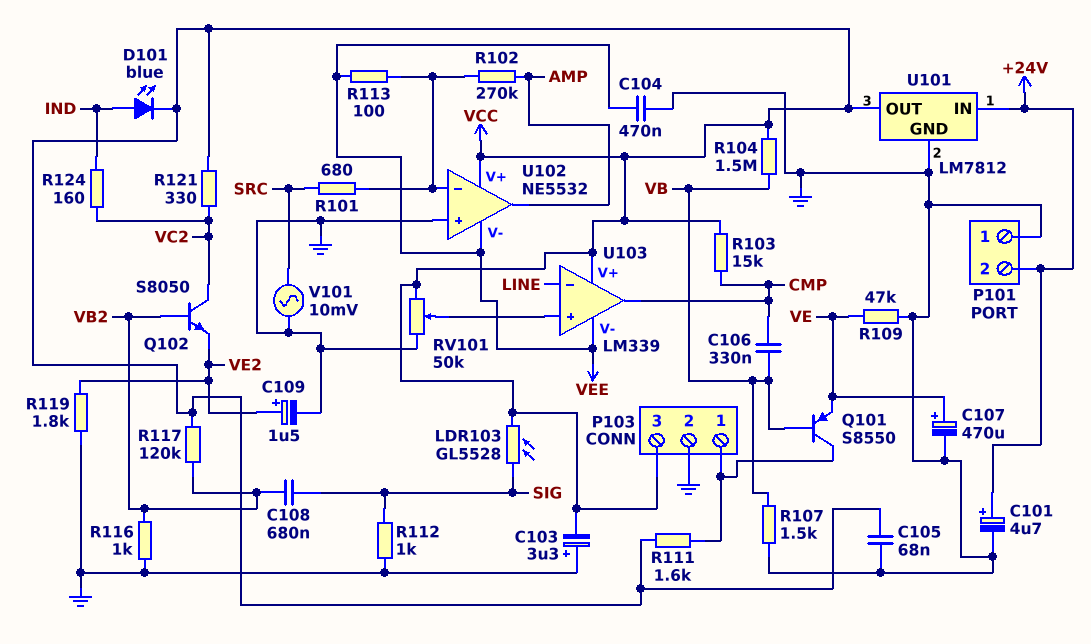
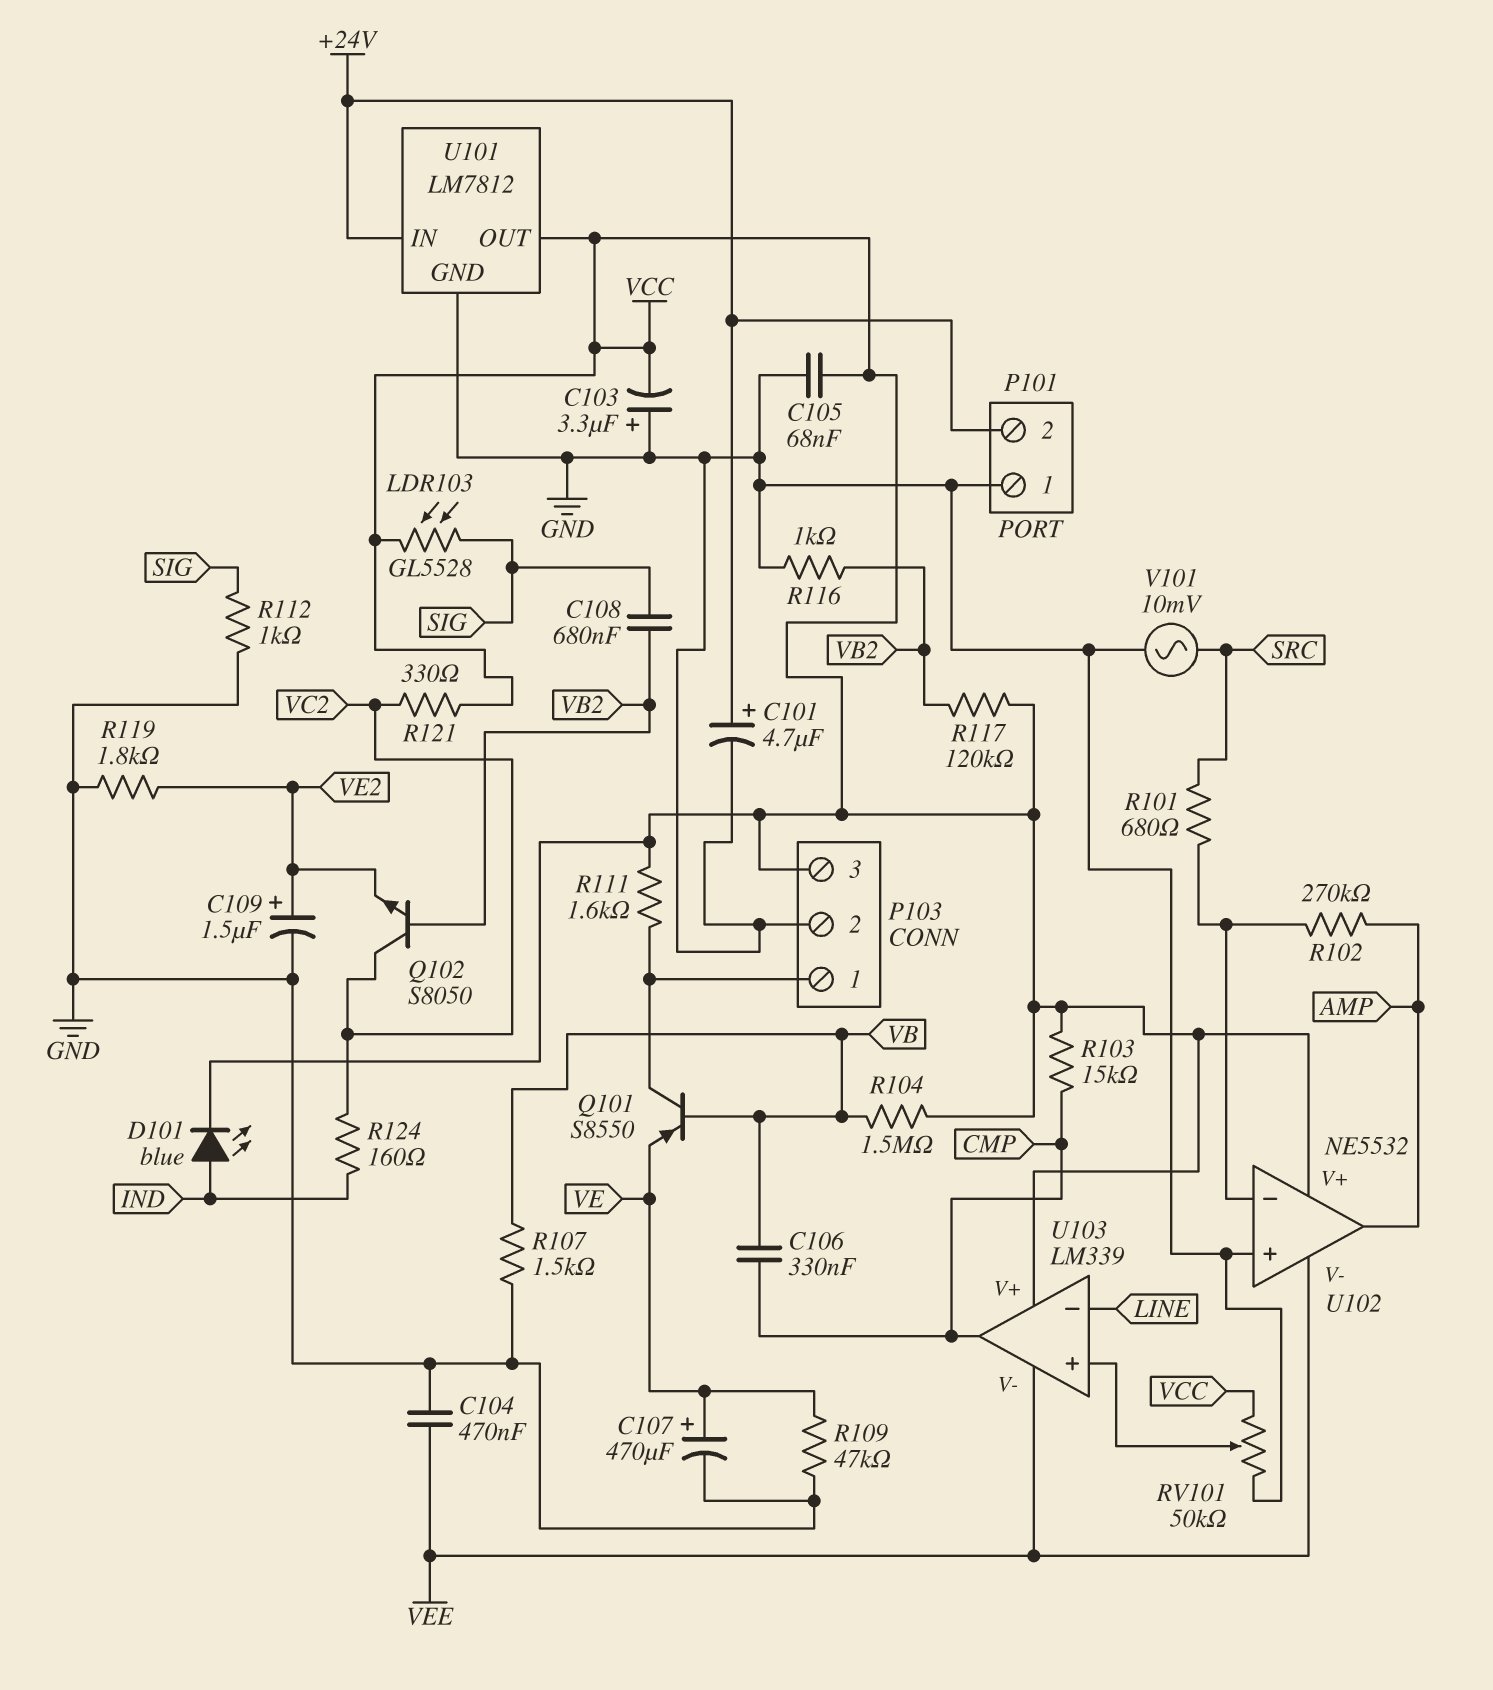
R113: 100 (U102/in-, VEE) -> none

